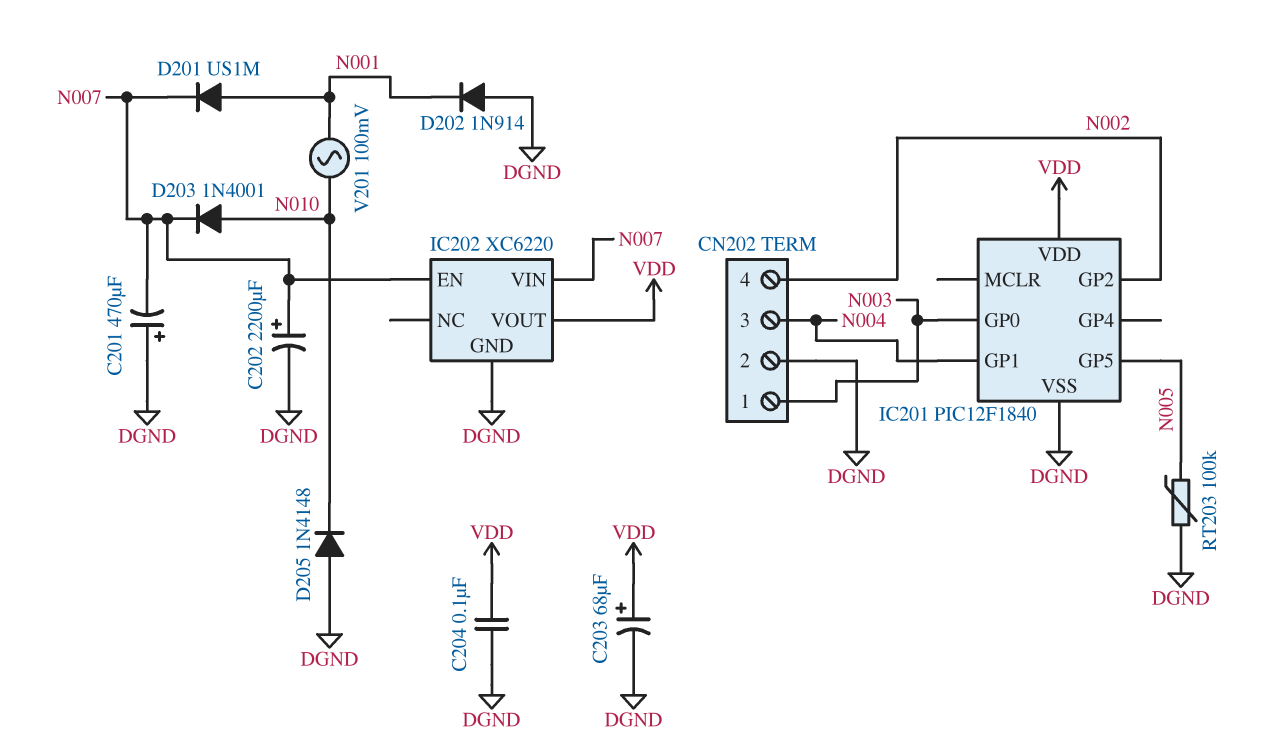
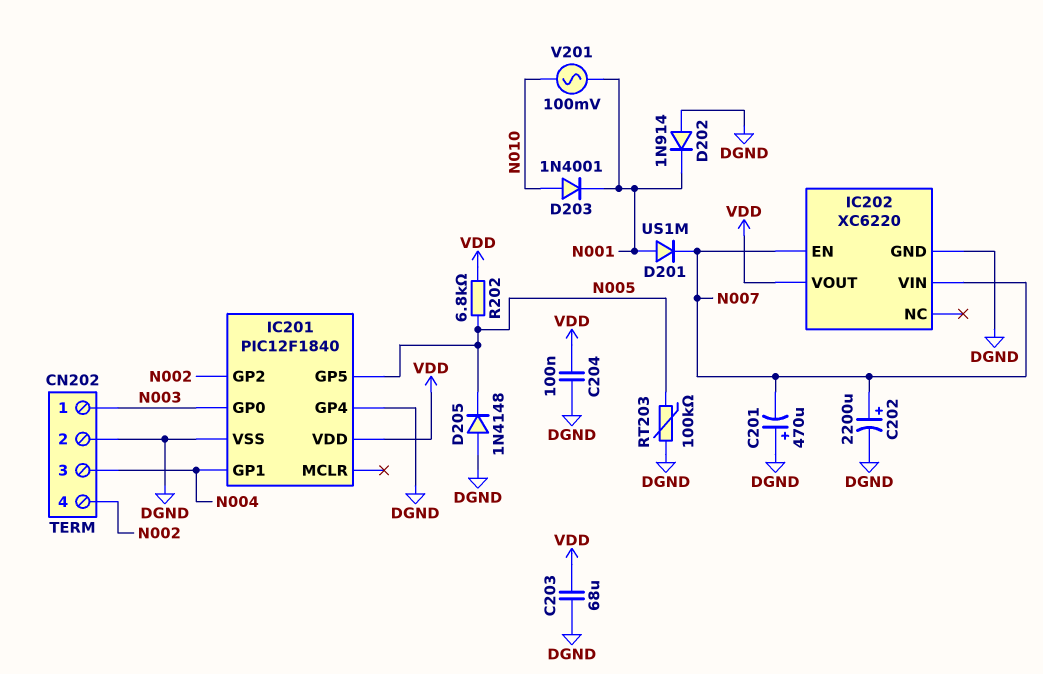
C203: 68uF (plus VDD, minus DGND) -> 68uF (DGND, VDD)
D203: diode 1N4001 (A N010, K N007) -> diode 1N4001 (A N010, K N001)
D205: diode 1N4148 (A DGND, K N010) -> diode 1N4148 (A DGND, K N005)
IC201 pin GP4: none -> DGND
R202: none -> 6.8k (N005, VDD)

